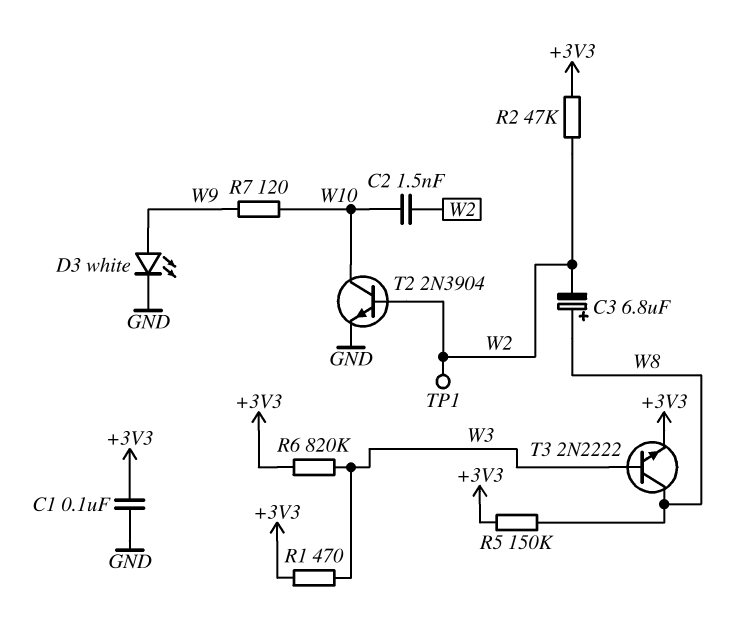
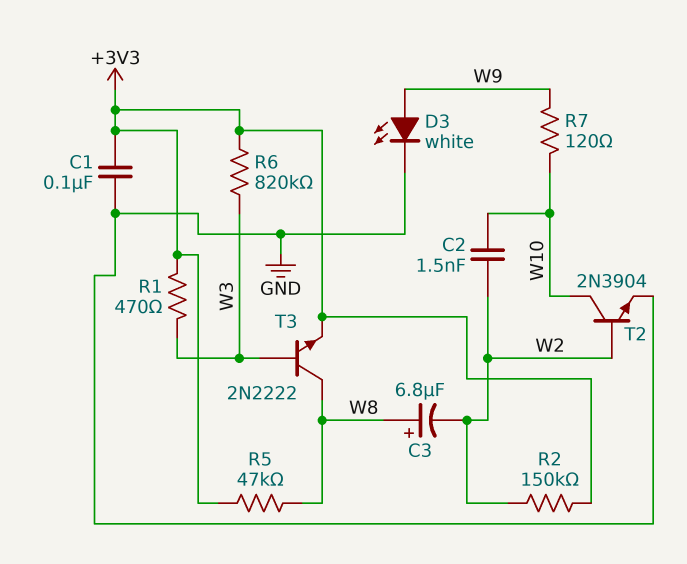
R2: 47k (+3V3, W2) -> 150k (+3V3, W2)
R5: 150k (+3V3, W8) -> 47k (+3V3, W8)
TP1: test point (W2) -> none

